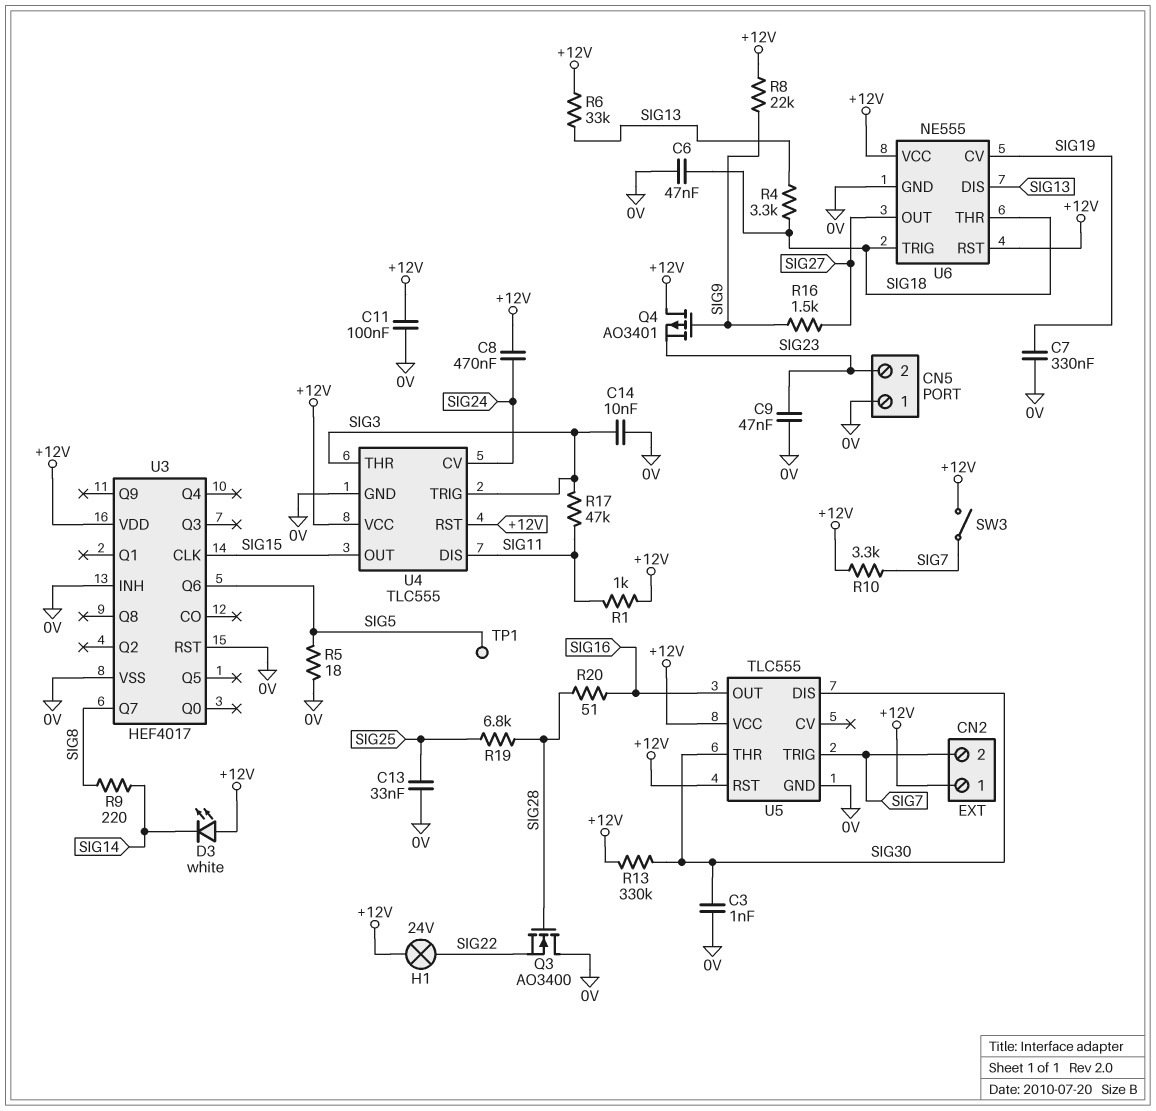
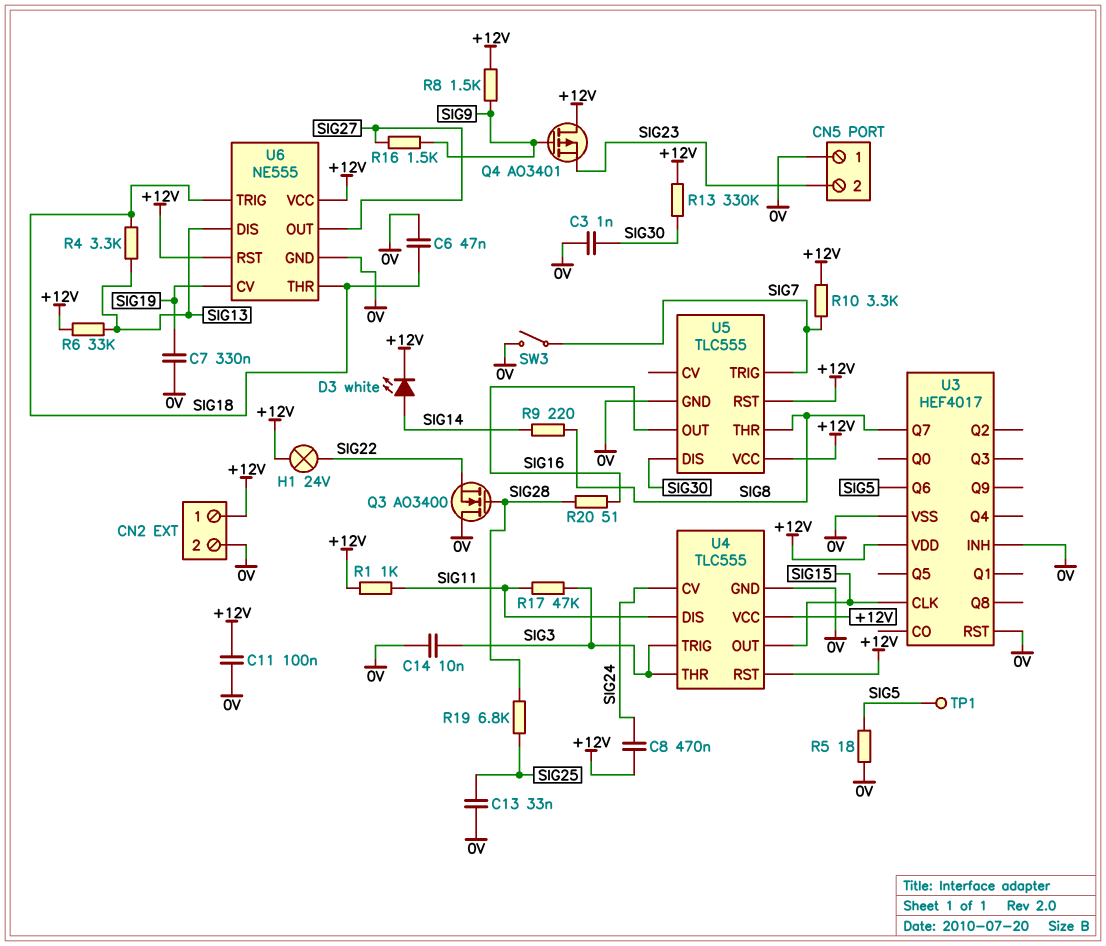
C9: 47nF (0V, SIG23) -> none
CN2 pin 2: SIG7 -> 0V
D3: LED white (A +12V, K SIG14) -> LED white (A SIG14, K +12V)
R8: 22k (+12V, SIG9) -> 1.5k (+12V, SIG9)
SW3: switch (+12V, SIG7) -> switch (0V, SIG7)
U5 pin THR: SIG30 -> SIG8

